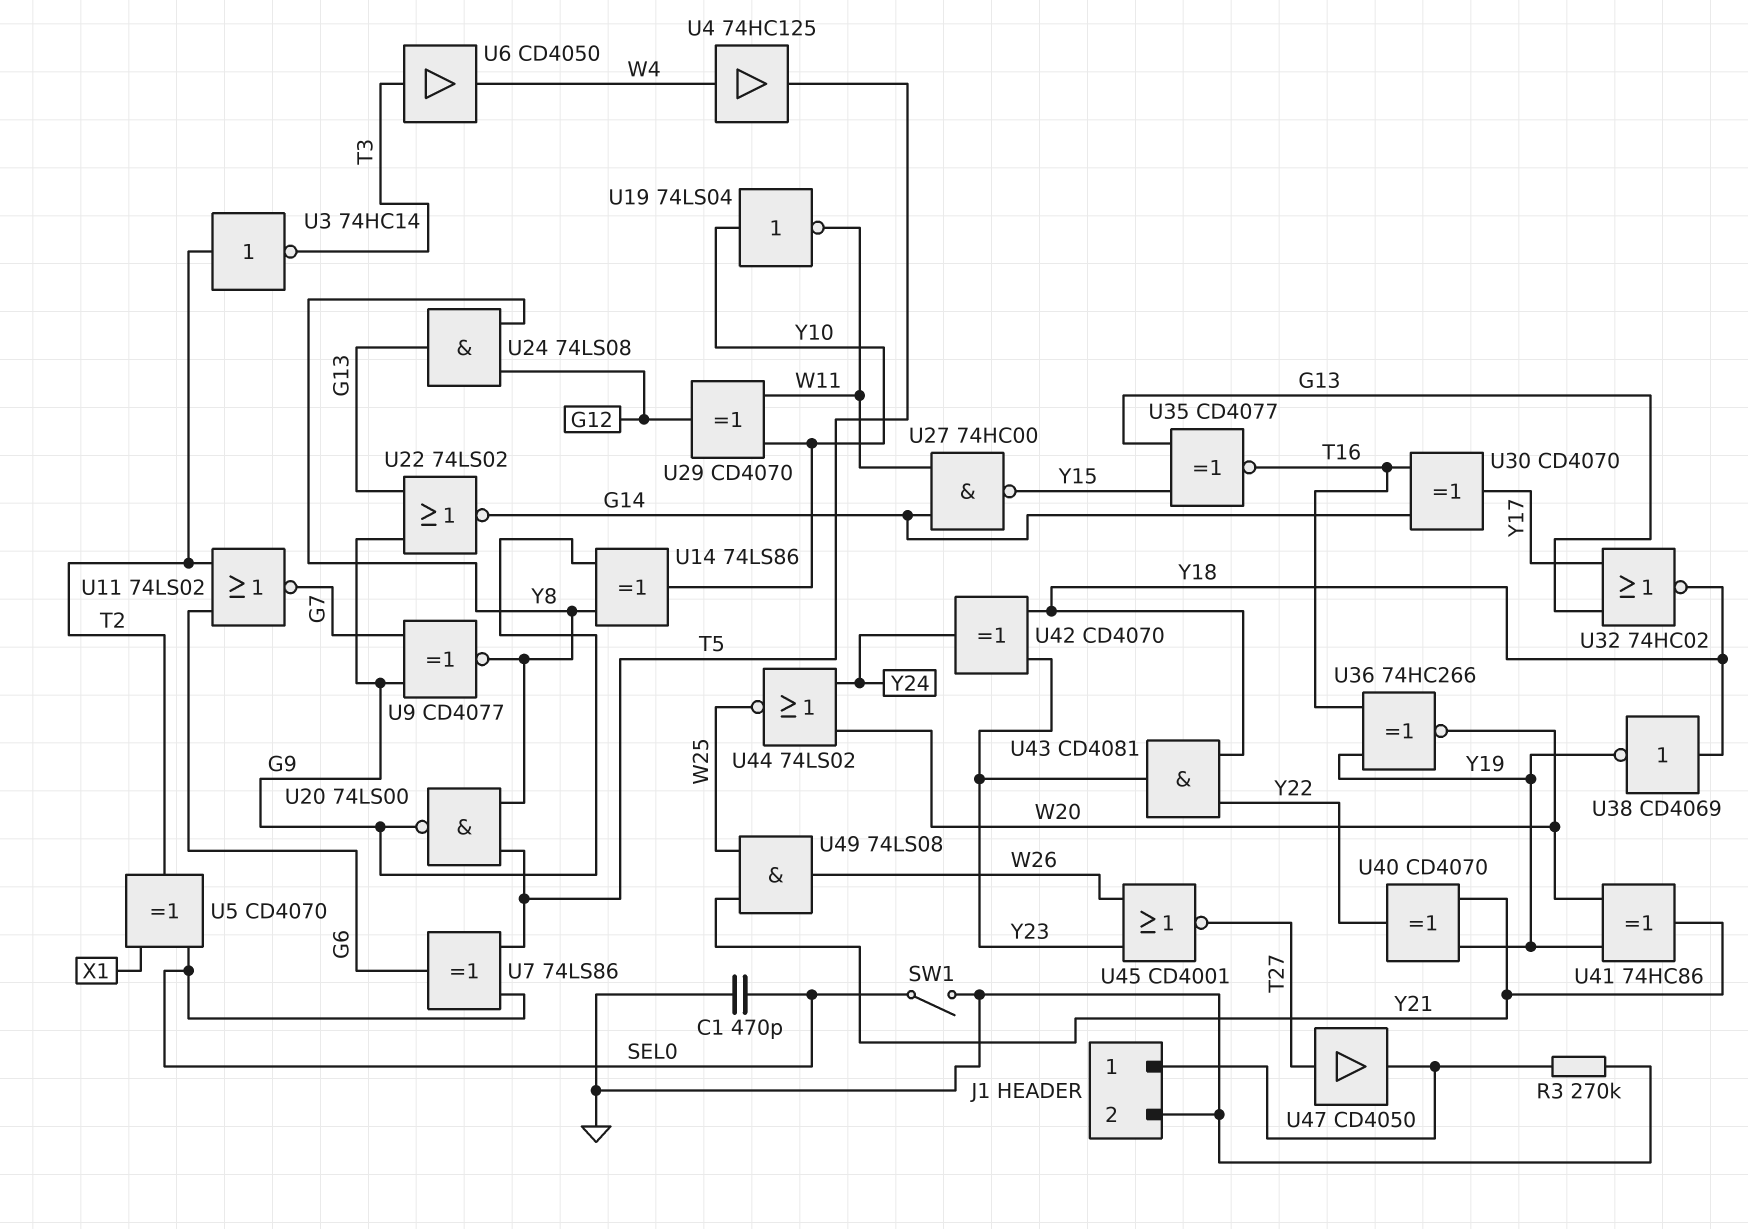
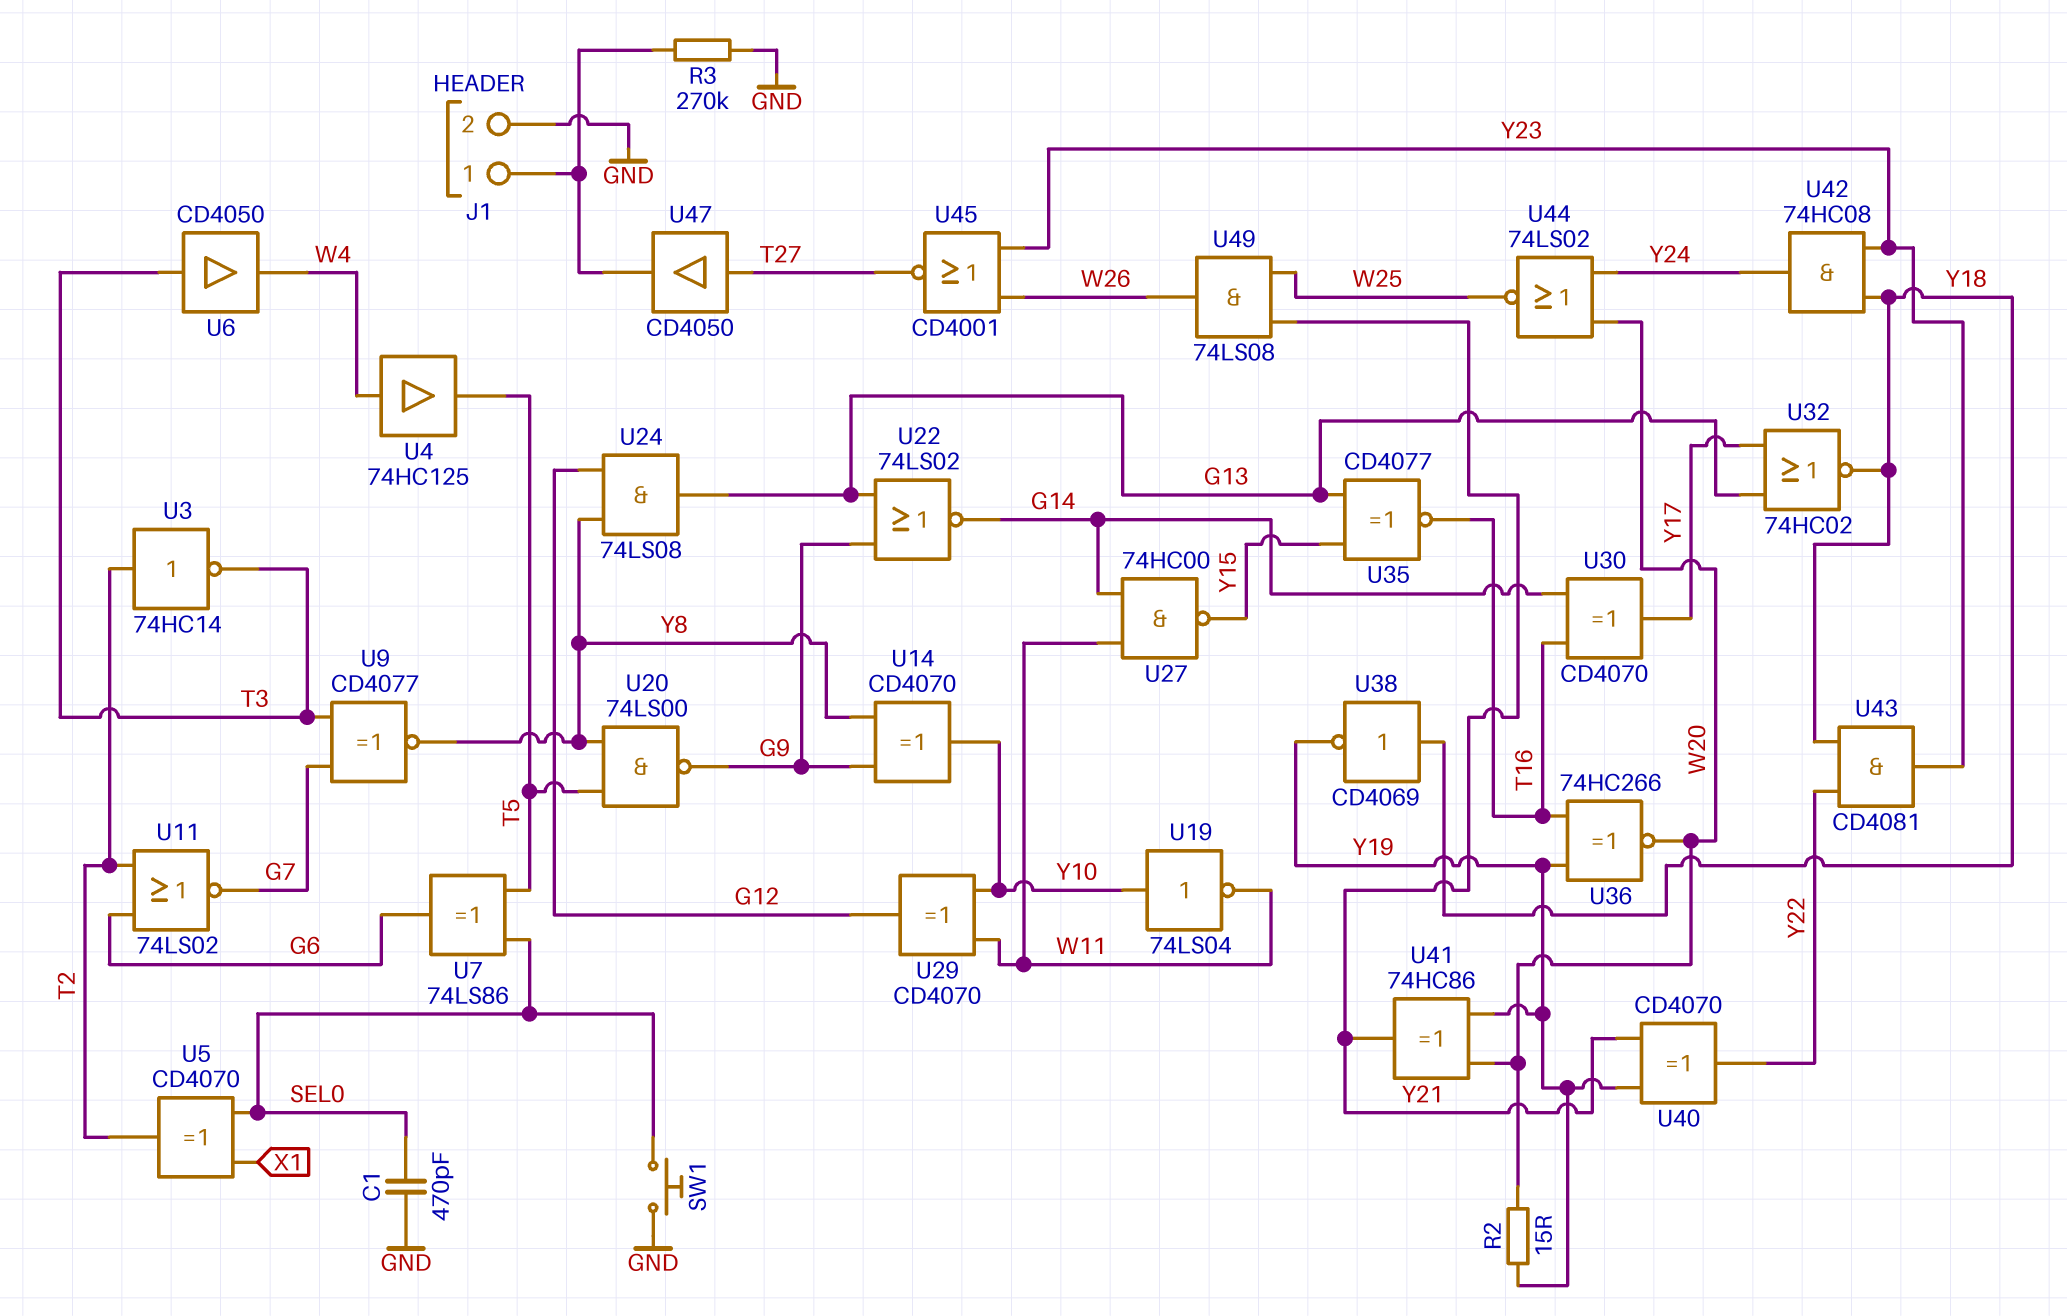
R2: none -> 15 (W20, Y19)
SW1: switch (GND, SEL0) -> button (GND, SEL0)
U9: XNOR CD4077 (in G7, in G9, out Y8) -> XNOR CD4077 (in G7, in T3, out Y8)
U14: XOR 74LS86 (in G9, in Y8, out Y10) -> XOR CD4070 (in G9, in Y8, out Y10)
U42: XOR CD4070 (in Y18, in Y23, out Y24) -> AND 74HC08 (in Y18, in Y23, out Y24)

